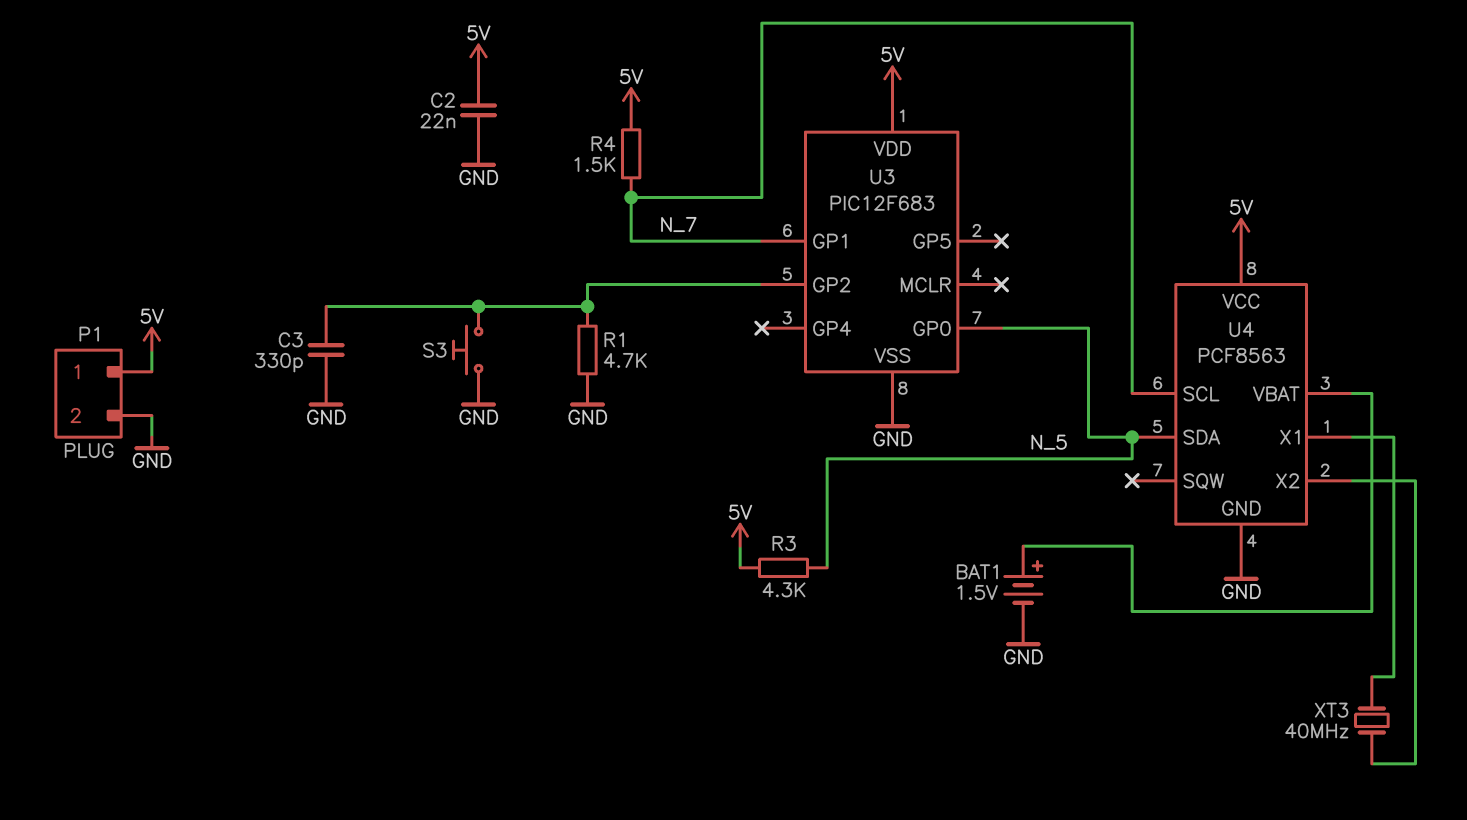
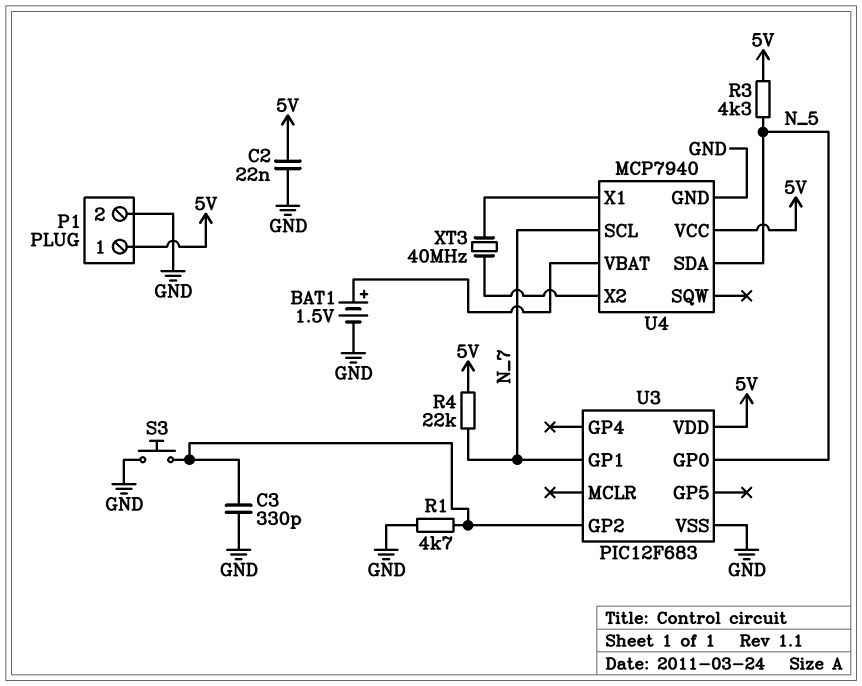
R4: 1.5k (5V, N_7) -> 22k (5V, N_7)
U4: PCF8563 -> MCP7940

